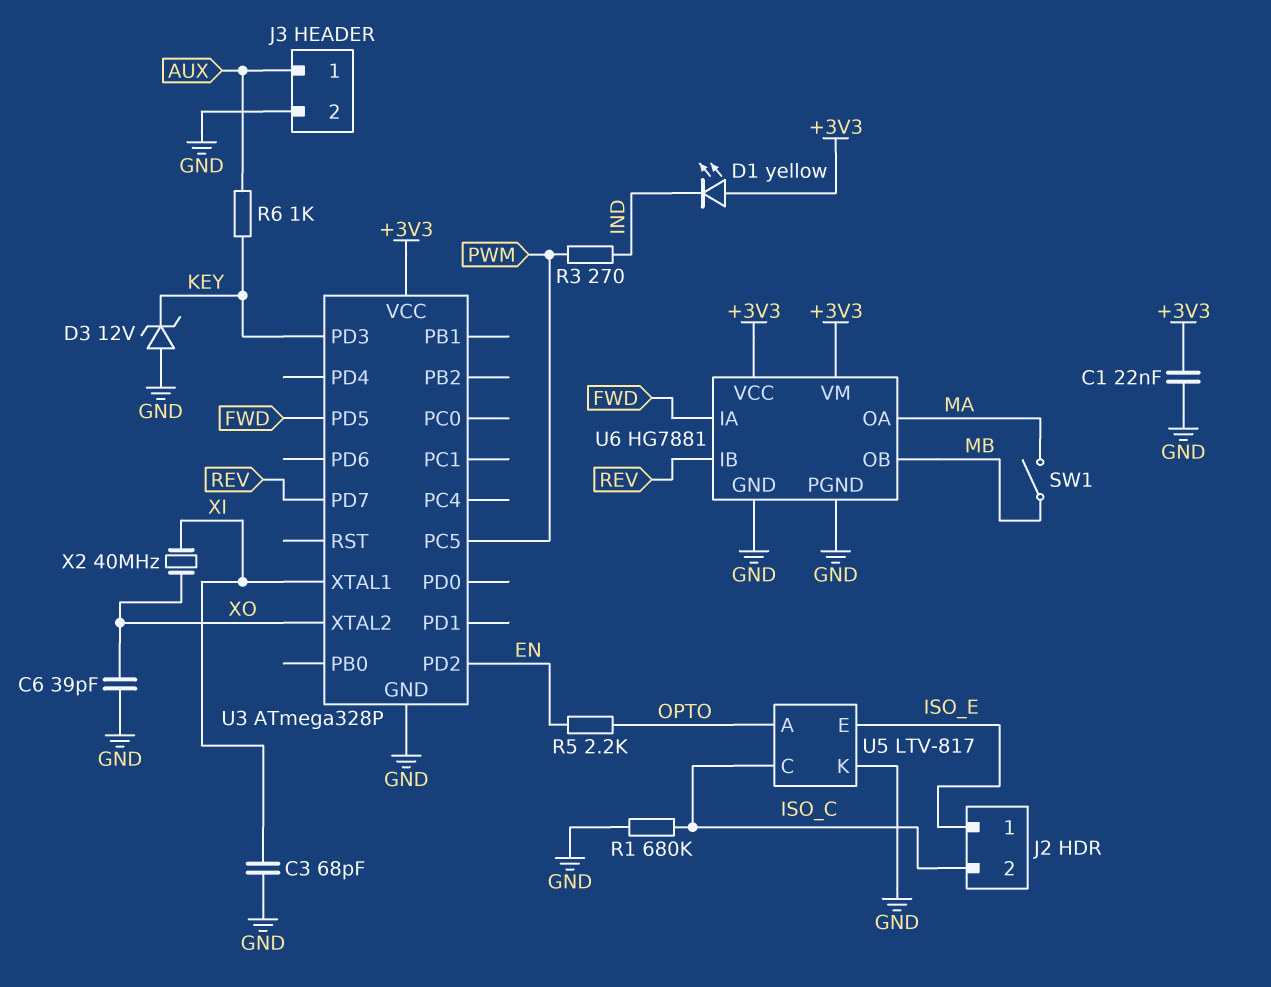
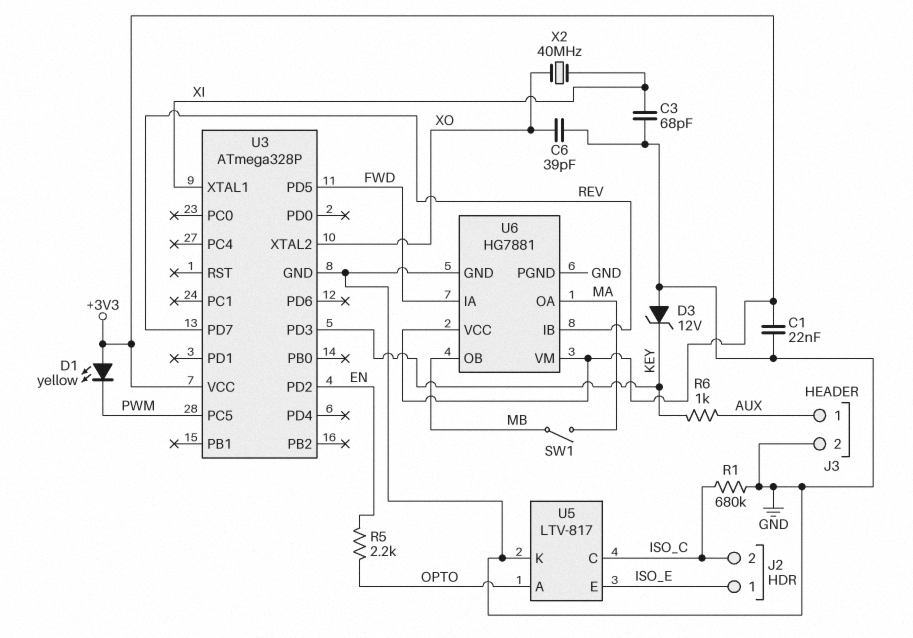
D1: LED yellow (A +3V3, K IND) -> LED yellow (A +3V3, K PWM)
R3: 270 (IND, PWM) -> none

